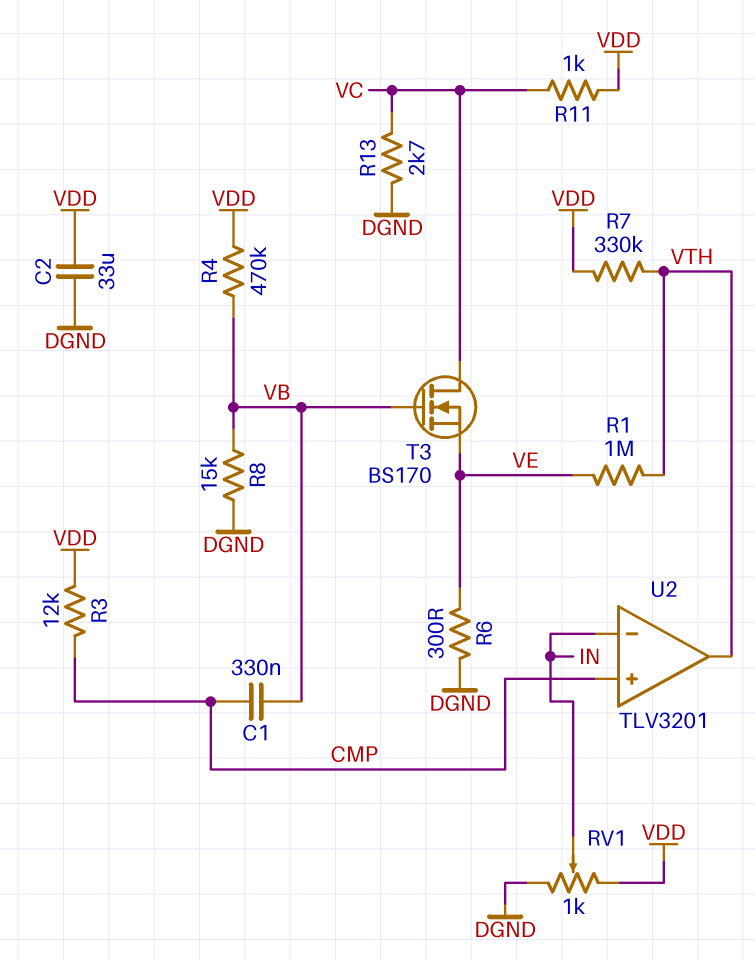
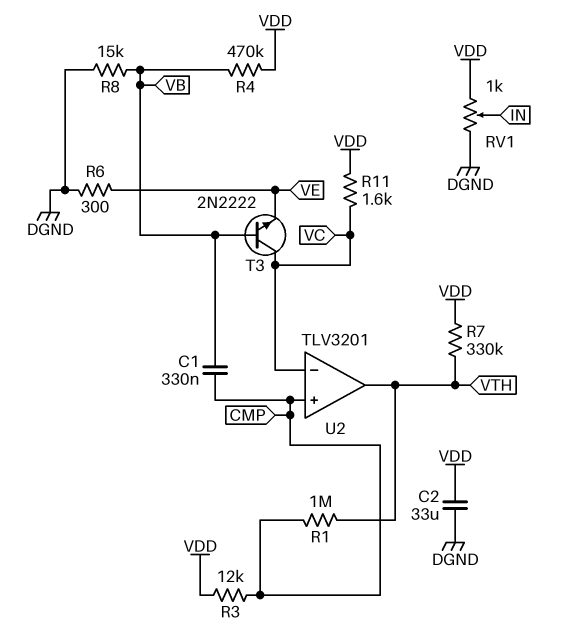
R1: 1M (VE, VTH) -> 1M (CMP, VTH)
R11: 1k (VC, VDD) -> 1.6k (VC, VDD)
R13: 2.7k (DGND, VC) -> none
T3: NMOS BS170 (G VB, D VC, S VE) -> NPN 2N2222 (B VB, C VC, E VE)
U2 pin in-: IN -> VC

